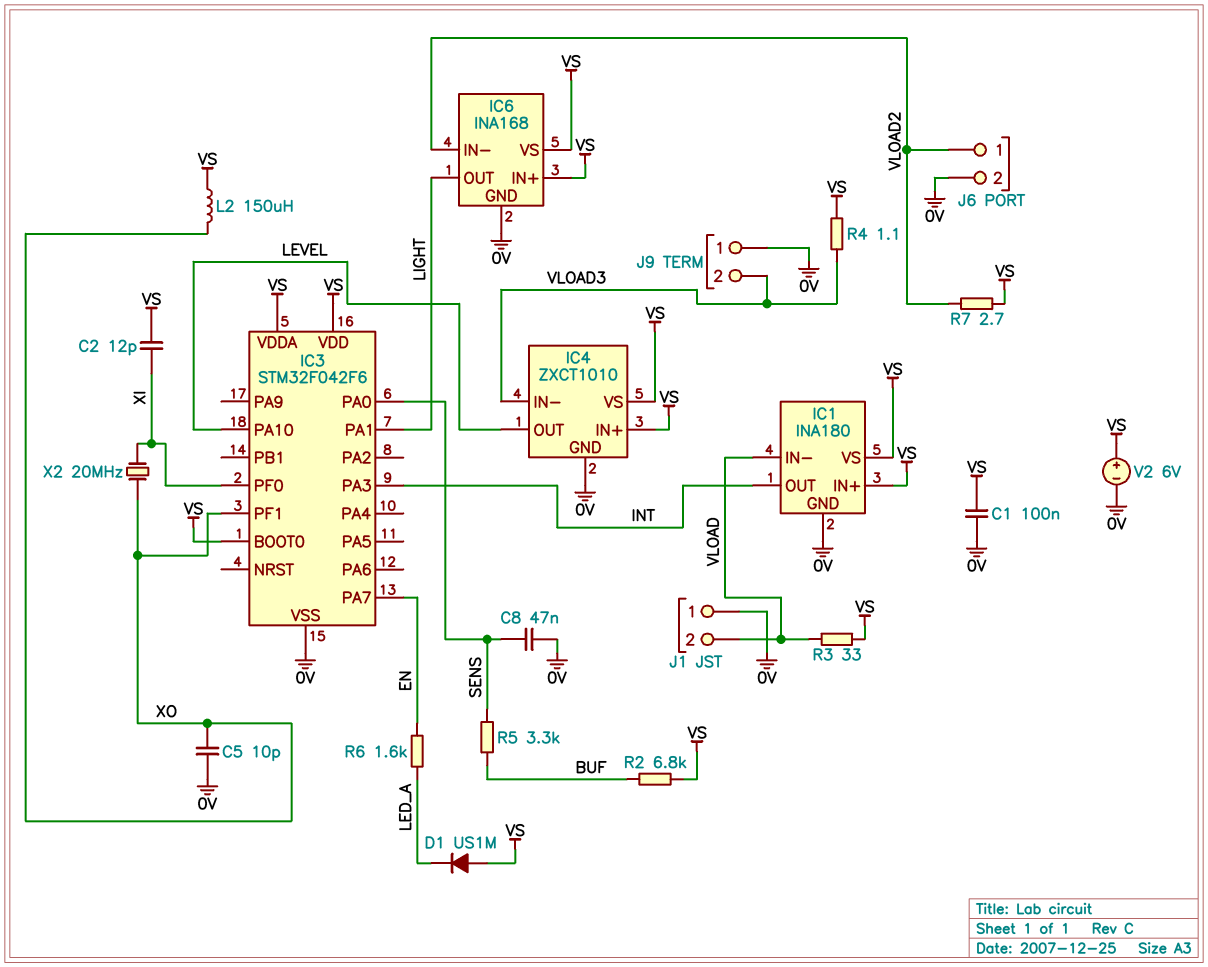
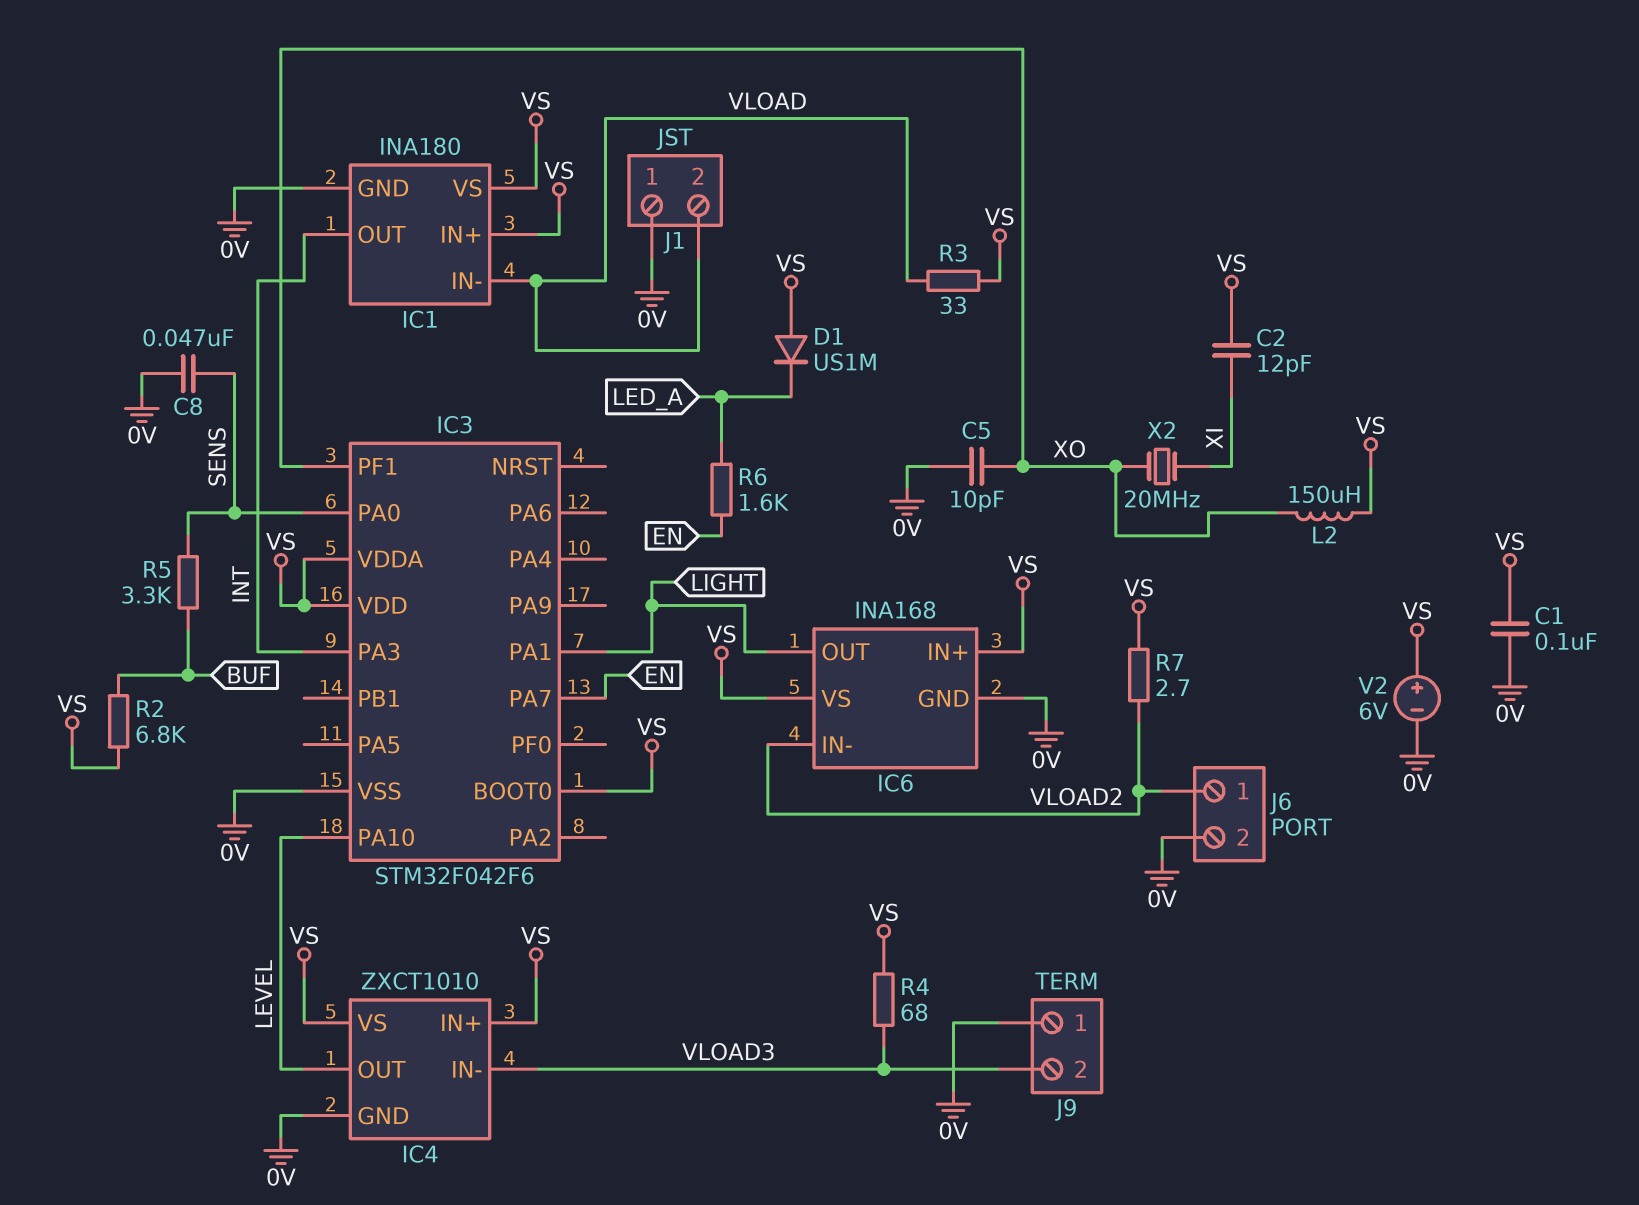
IC3 pin PF0: XI -> none
R4: 1.1 (VLOAD3, VS) -> 68 (VLOAD3, VS)

